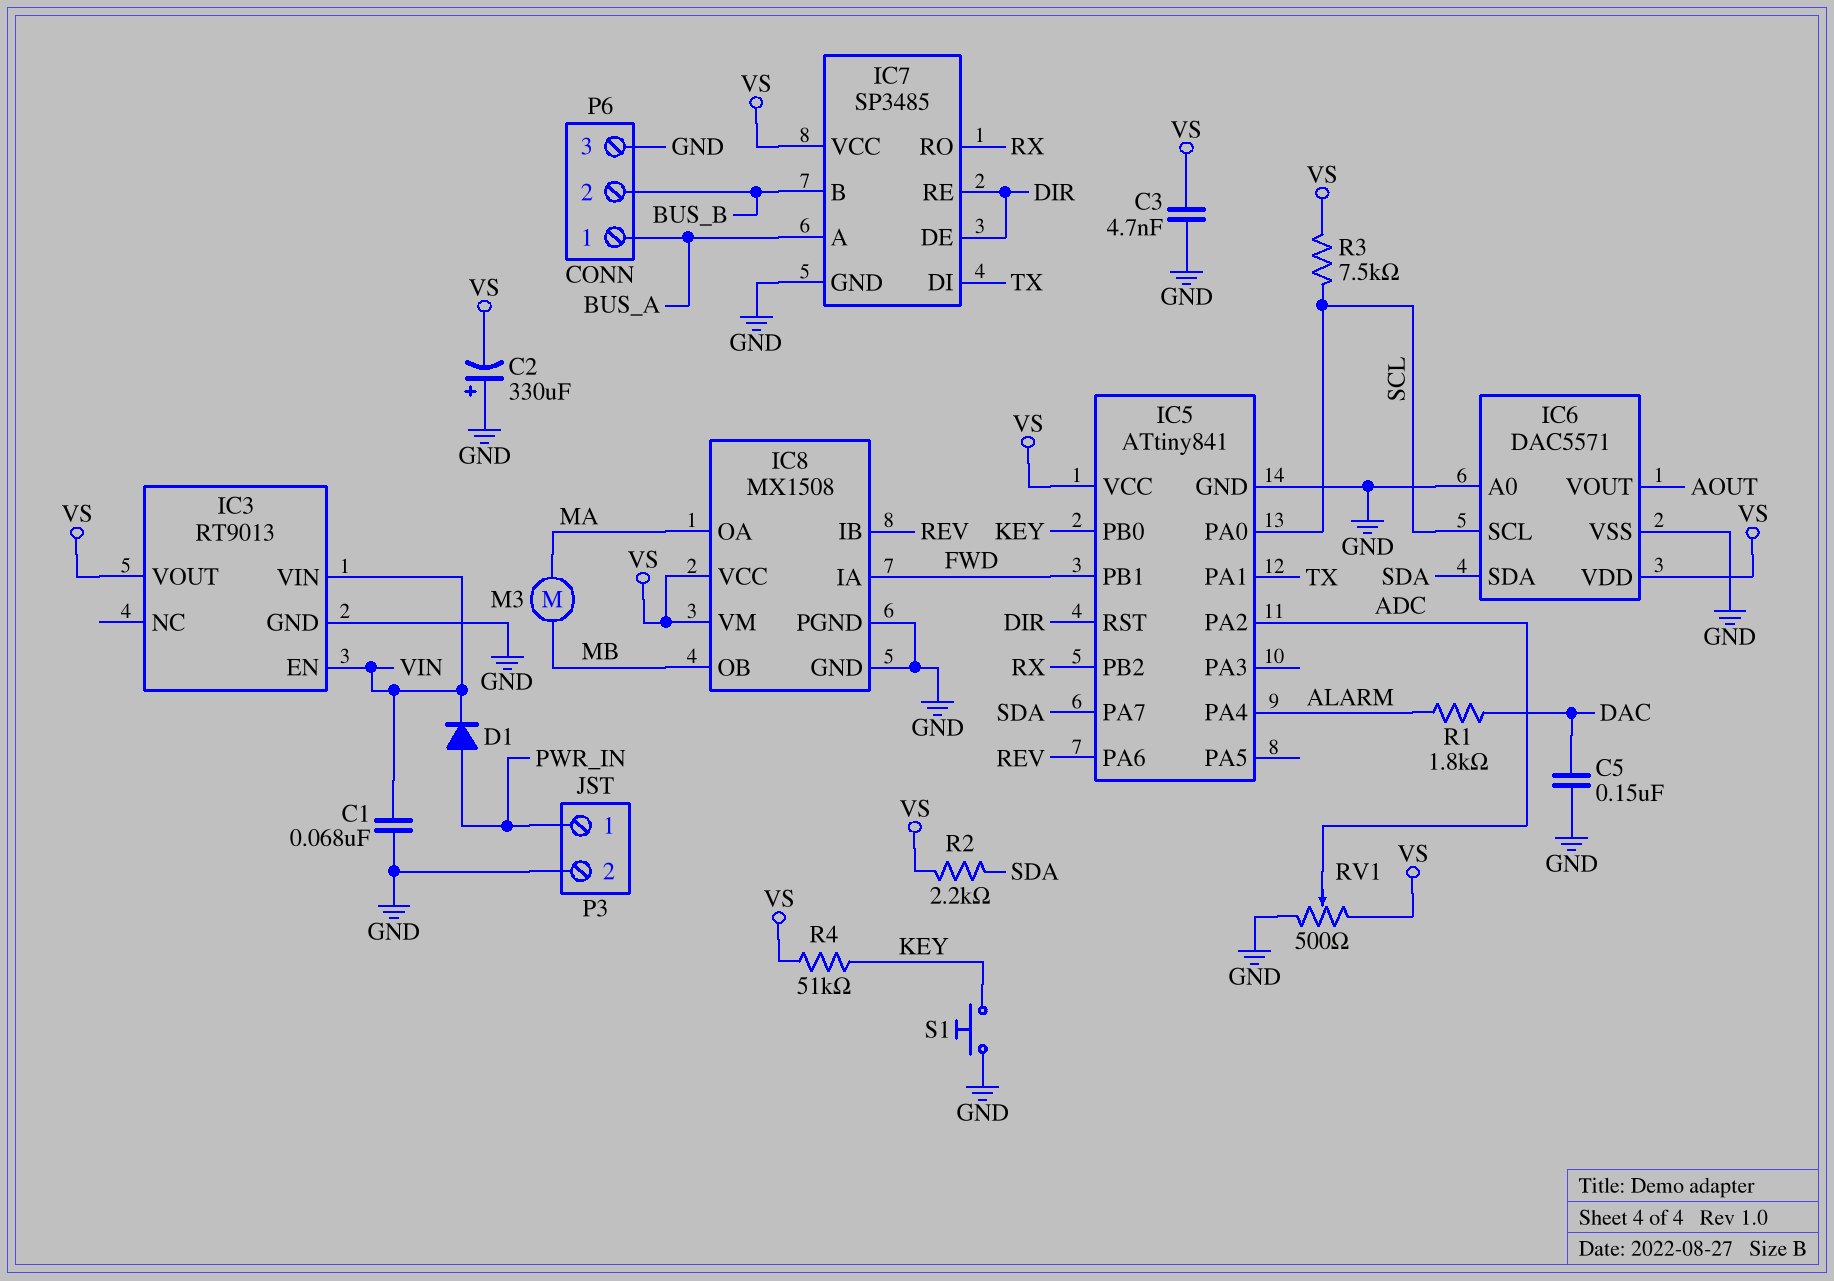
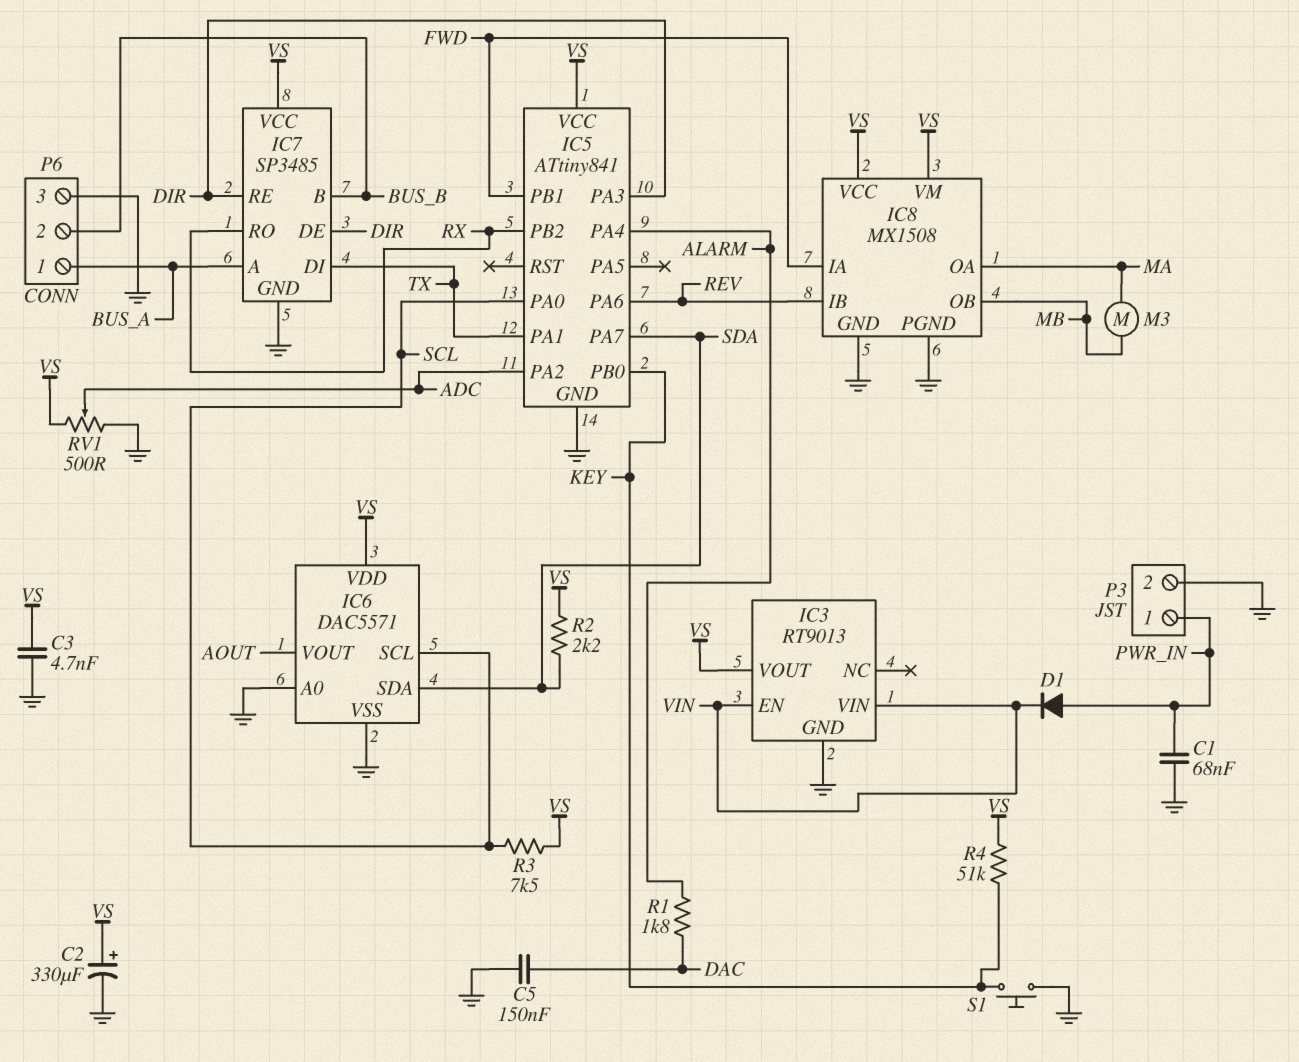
C1: 68nF (GND, VIN) -> 68nF (GND, PWR_IN)
C2: 330uF (plus GND, minus VS) -> 330uF (plus VS, minus GND)
IC5 pin PA3: none -> DIR
IC5 pin RST: DIR -> none

